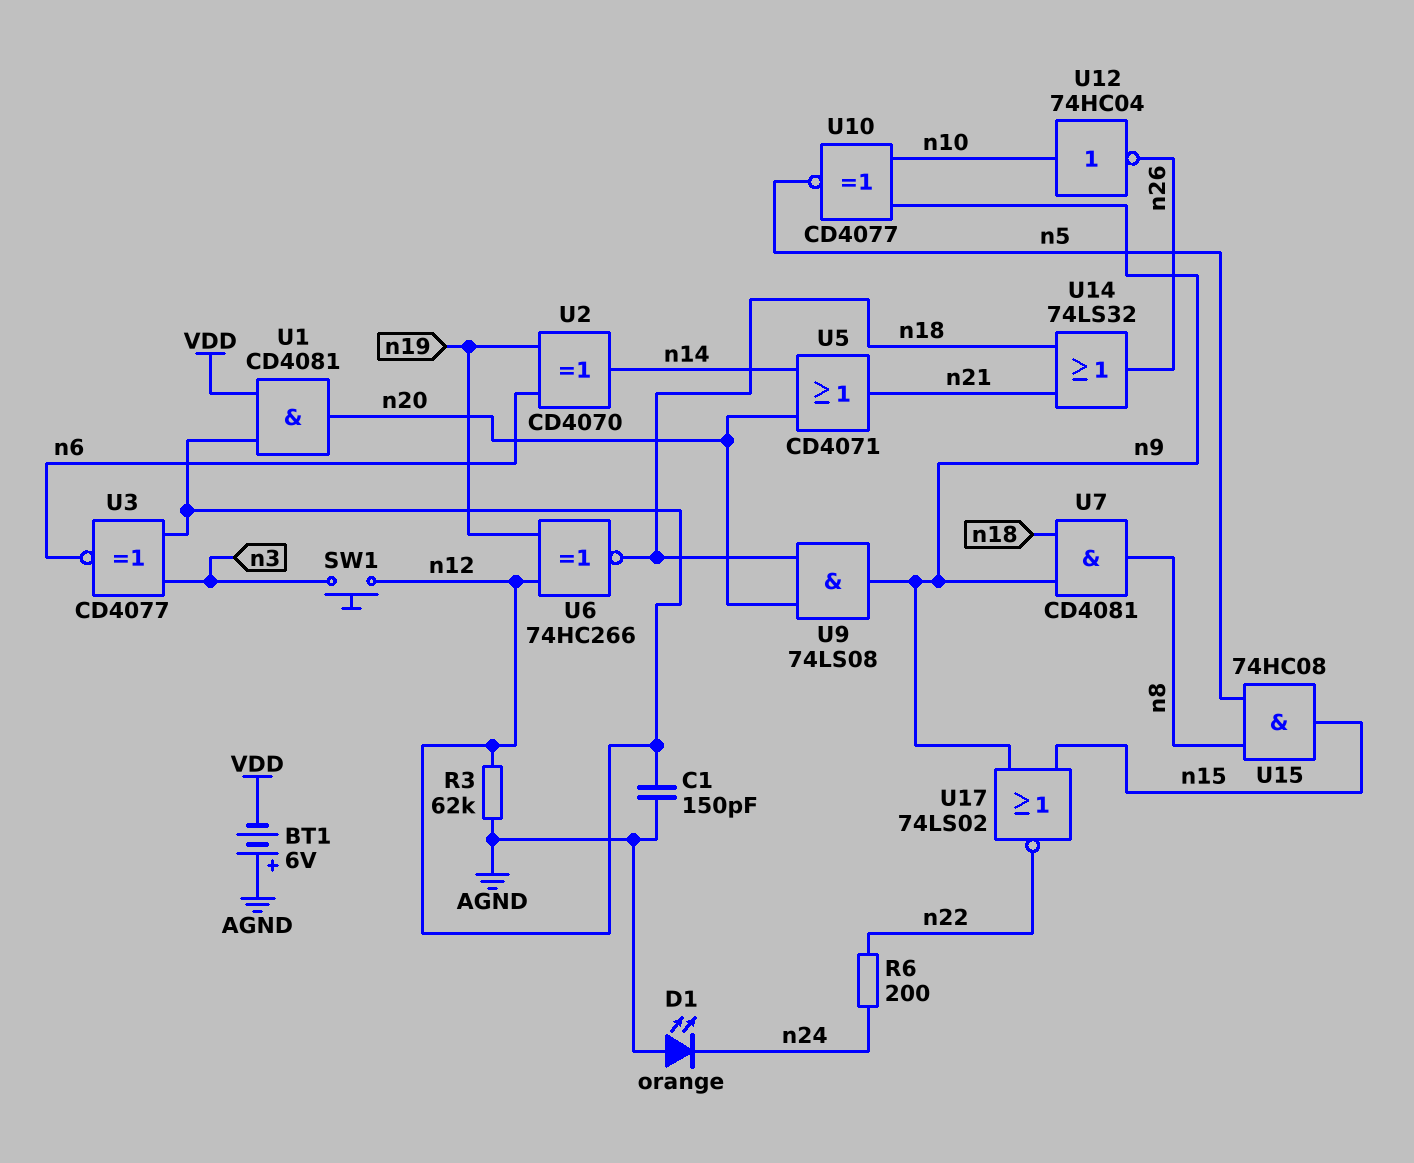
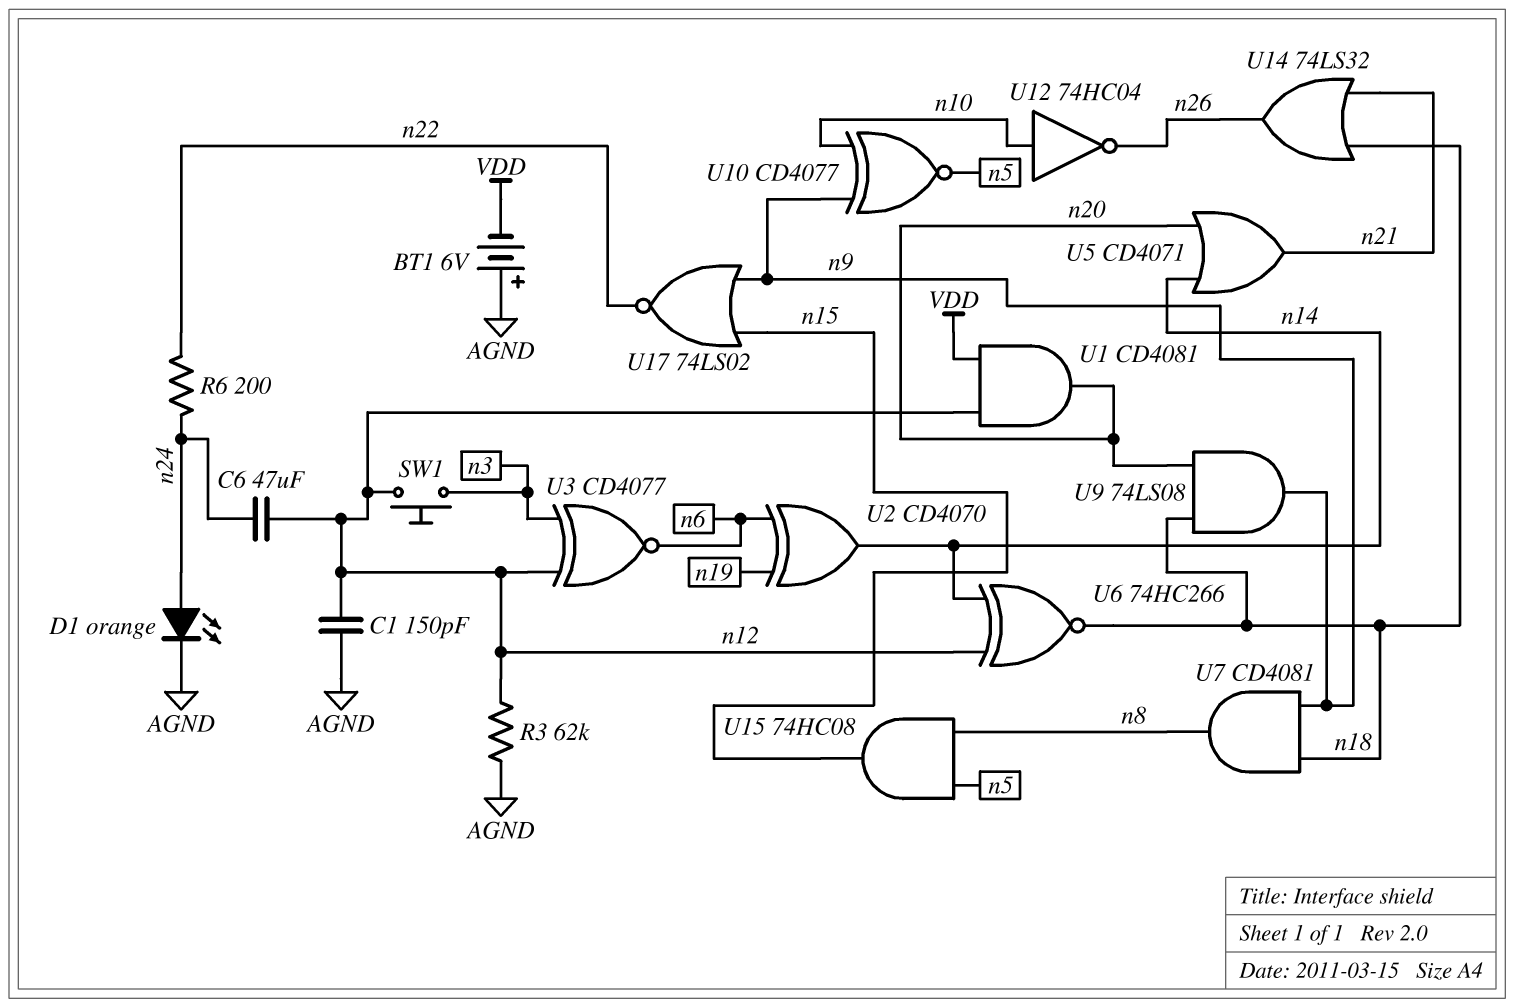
C6: none -> 47uF (n12, n24)
D1: LED orange (A AGND, K n24) -> LED orange (A n24, K AGND)
U6: XNOR 74HC266 (in n12, in n19, out n18) -> XNOR 74HC266 (in n12, in n14, out n18)

